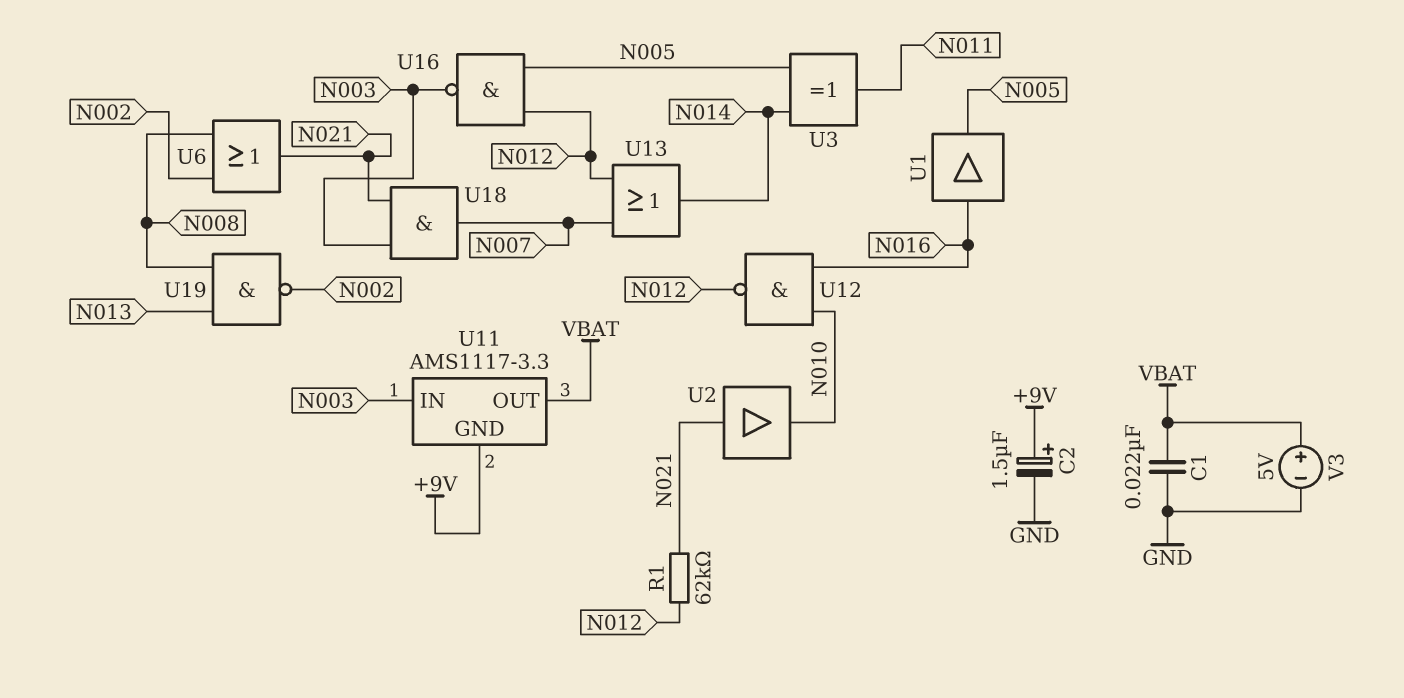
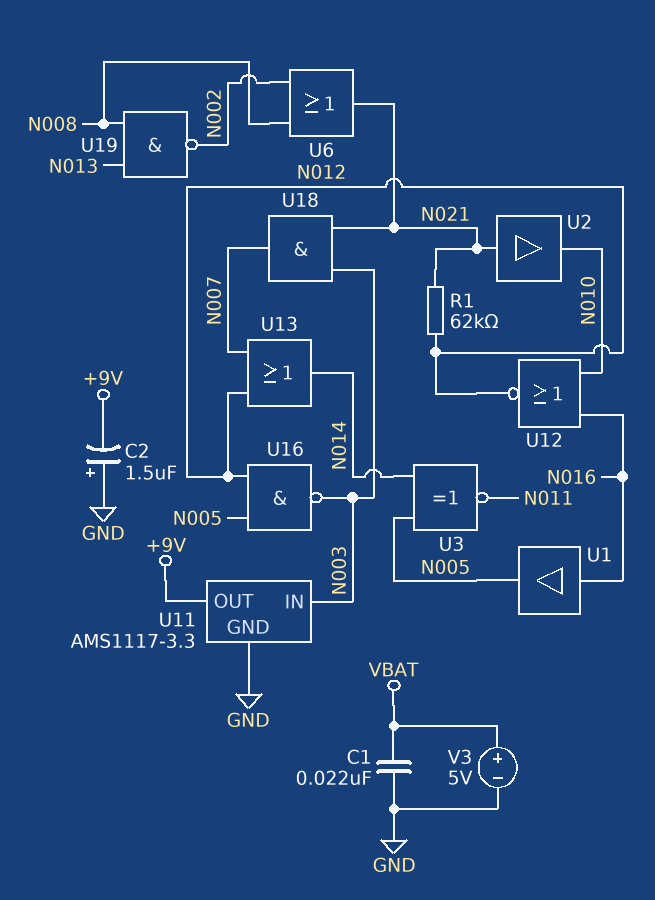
C2: 1.5uF (plus +9V, minus GND) -> 1.5uF (plus GND, minus +9V)
U3: XOR (in N005, in N014, out N011) -> XNOR (in N005, in N014, out N011)
U11 pin GND: +9V -> GND
U11 pin OUT: VBAT -> +9V
U12: NAND (in N010, in N016, out N012) -> NOR (in N010, in N016, out N012)

